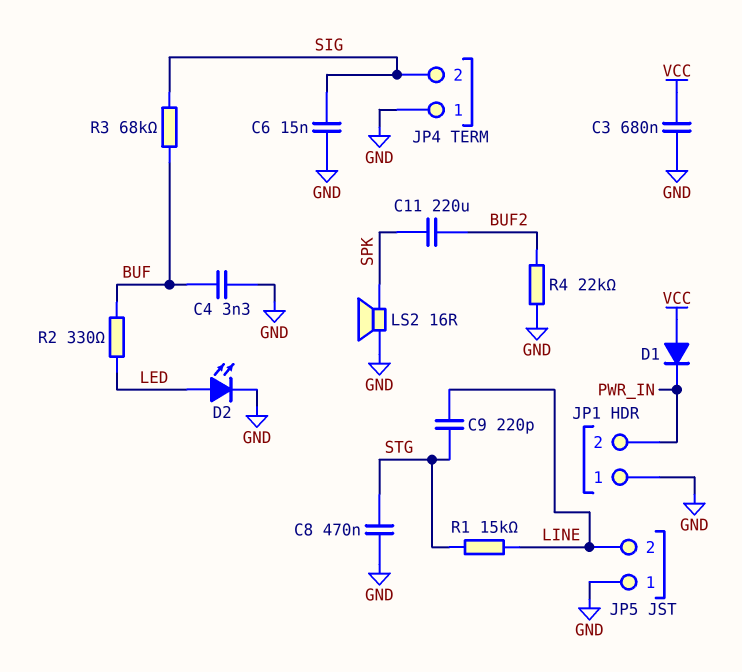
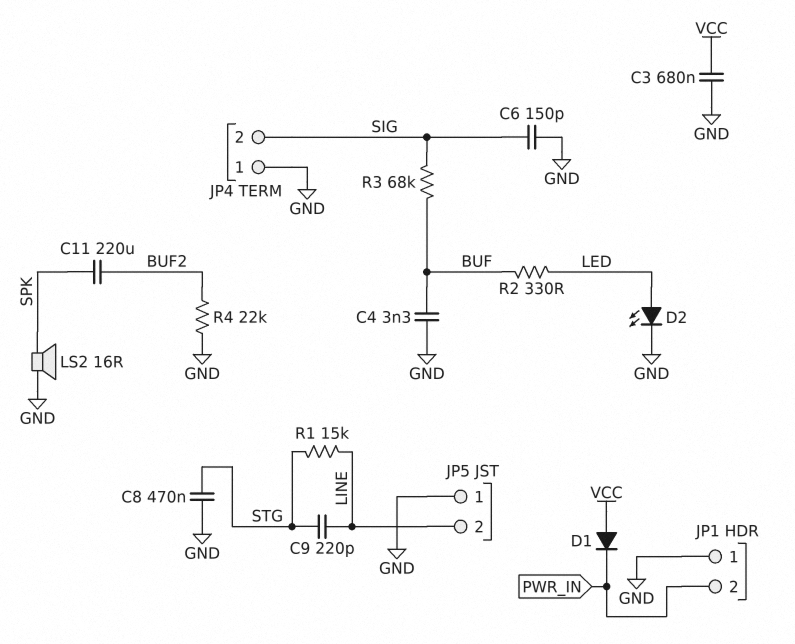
C6: 15nF (GND, SIG) -> 150pF (GND, SIG)

